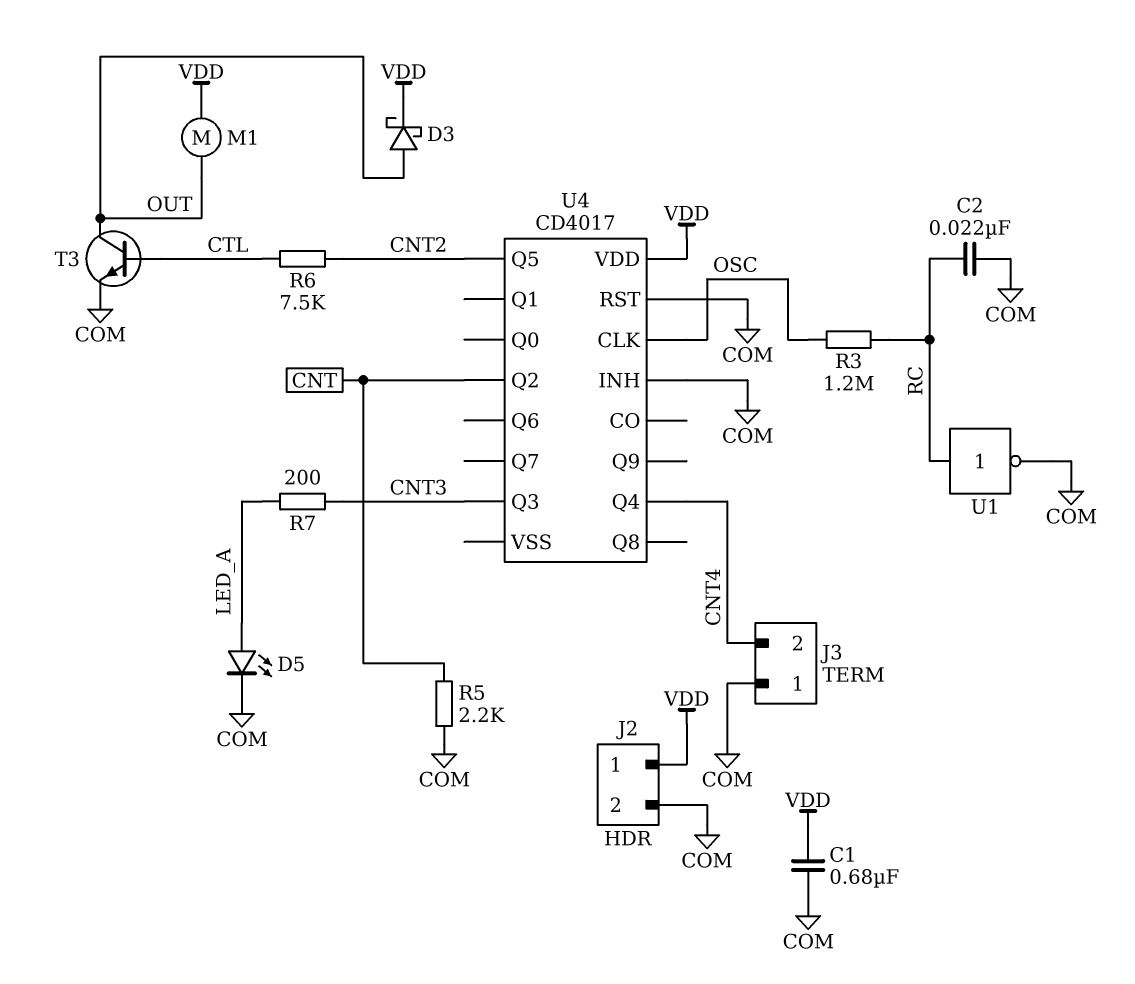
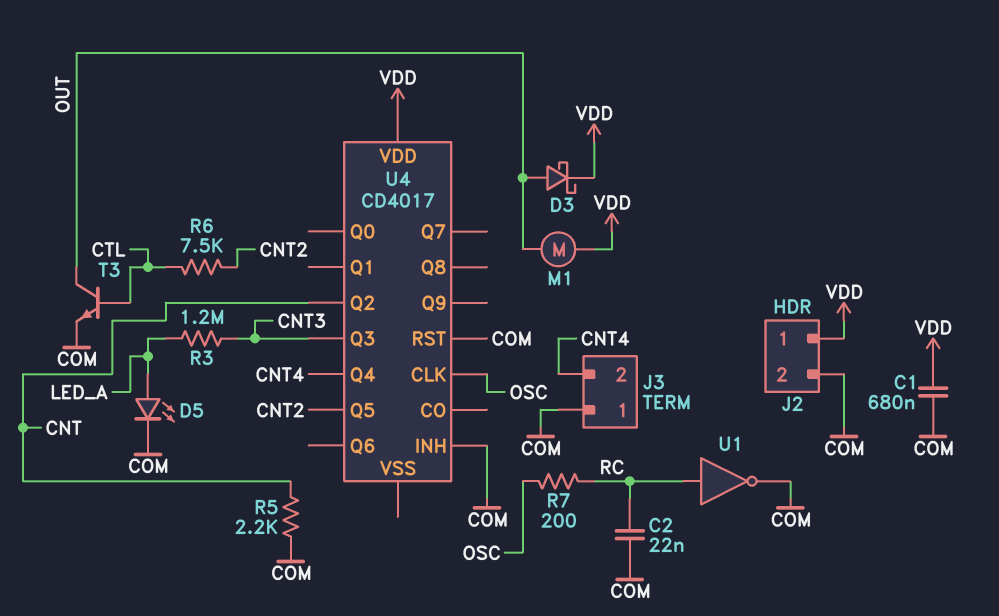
R3: 1.2M (OSC, RC) -> 1.2M (CNT3, LED_A)
R7: 200 (CNT3, LED_A) -> 200 (OSC, RC)

